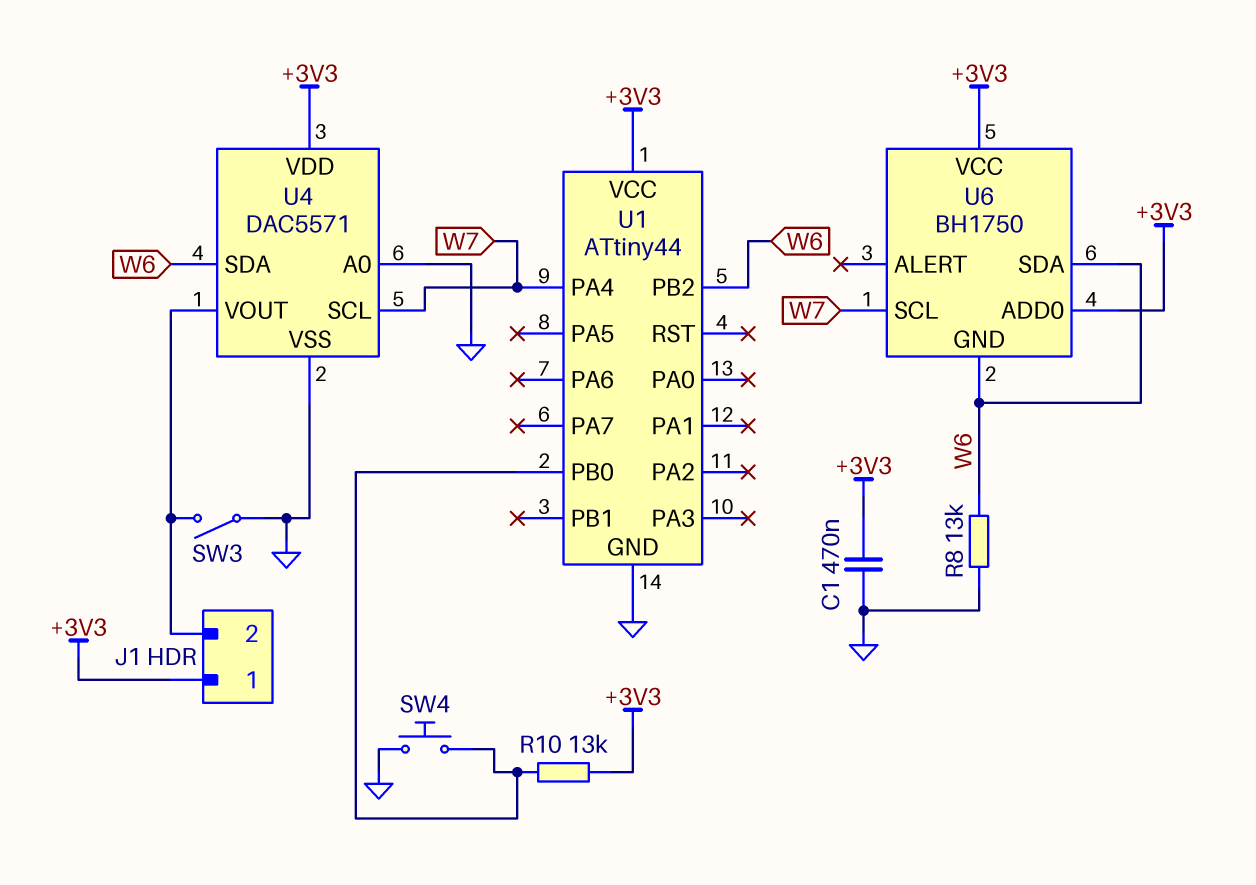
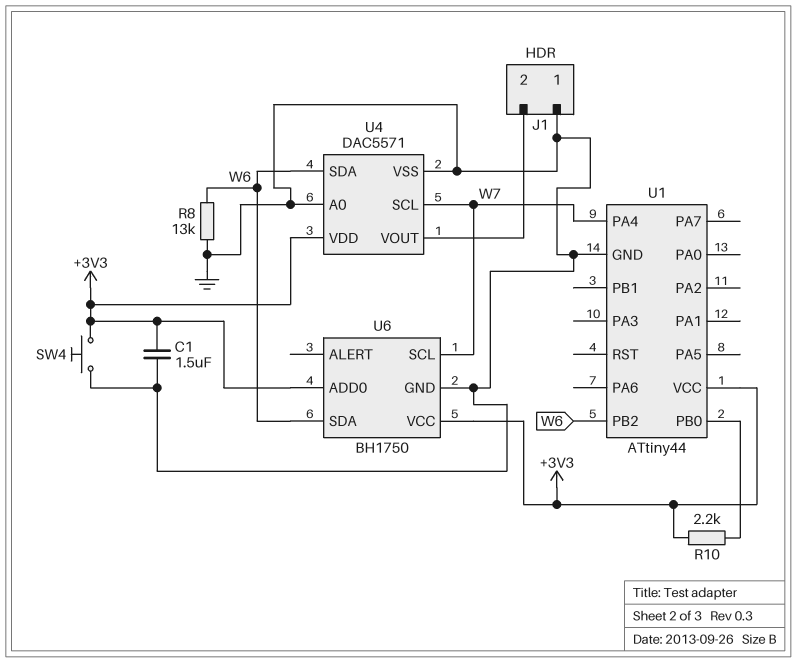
C1: 470nF (+3V3, GND) -> 1.5uF (+3V3, GND)
J1 pin 1: +3V3 -> GND
R10: 13k (+3V3, U1/PB0) -> 2.2k (+3V3, U1/PB0)
SW3: switch (GND, J1/2) -> none
SW4: button (GND, U1/PB0) -> button (+3V3, GND)
U6 pin GND: W6 -> GND

